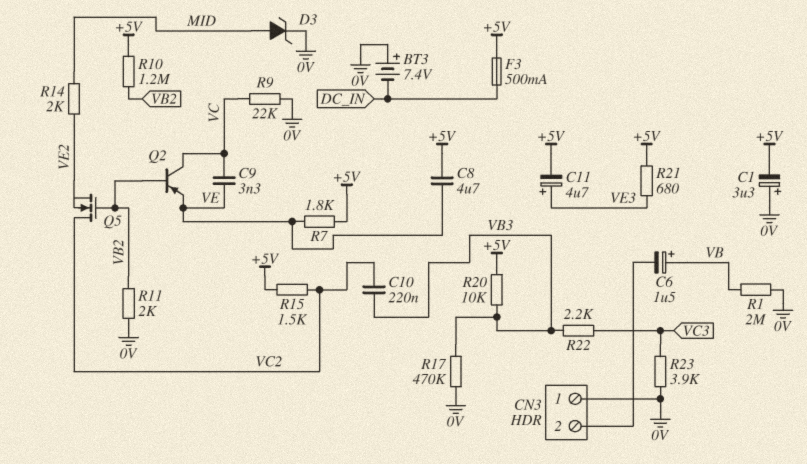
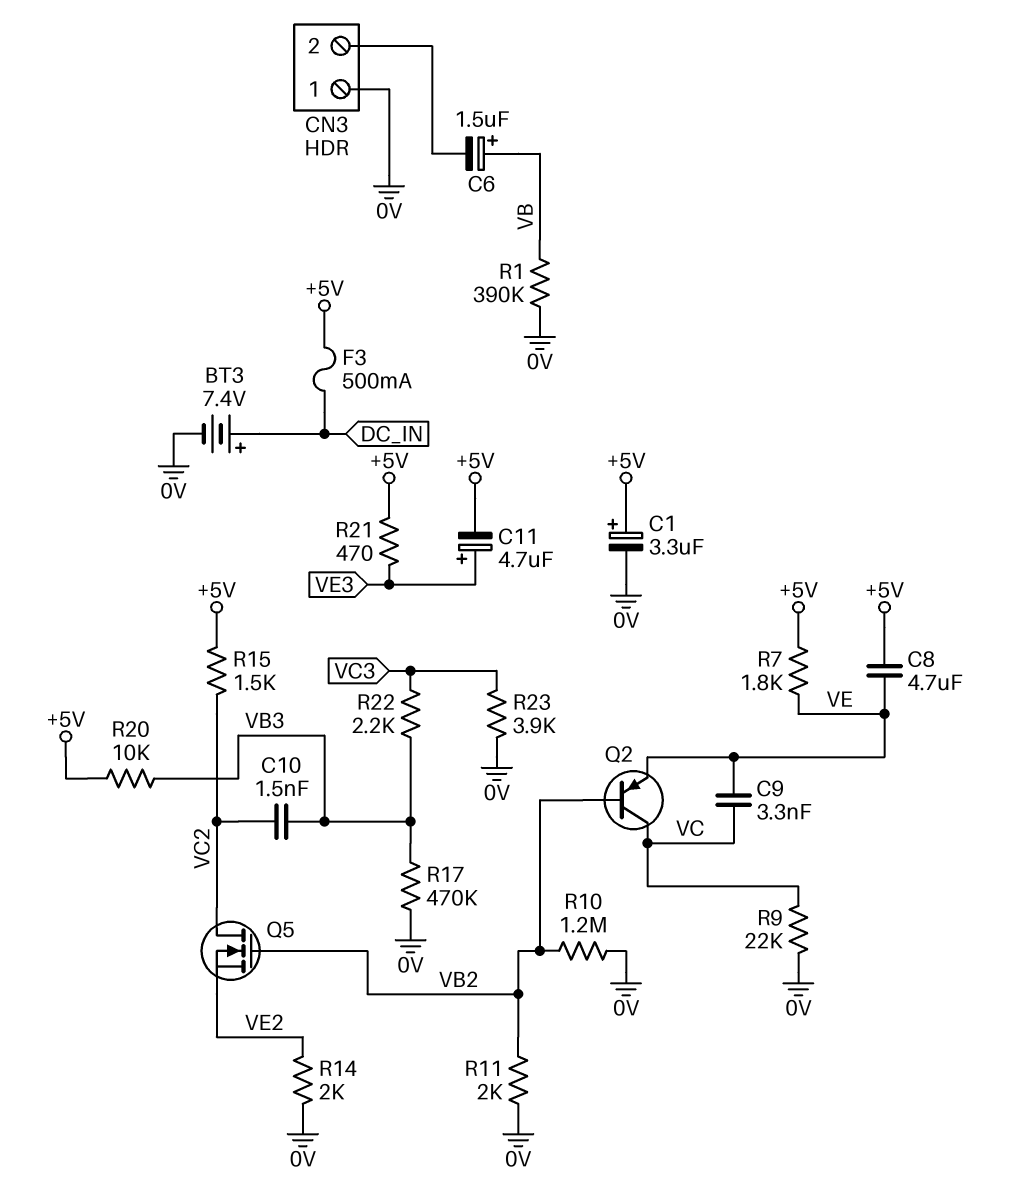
BT3: 7.4V (plus 0V, minus DC_IN) -> 7.4V (plus DC_IN, minus 0V)
C1: 3.3uF (plus 0V, minus +5V) -> 3.3uF (plus +5V, minus 0V)
C10: 220nF (VB3, VC2) -> 1.5nF (VB3, VC2)
D3: zener (A MID, K 0V) -> none
R1: 2M (0V, VB) -> 390k (0V, VB)
R10: 1.2M (+5V, VB2) -> 1.2M (0V, VB2)
R14: 2k (MID, VE2) -> 2k (0V, VE2)
R21: 680 (+5V, VE3) -> 470 (+5V, VE3)

